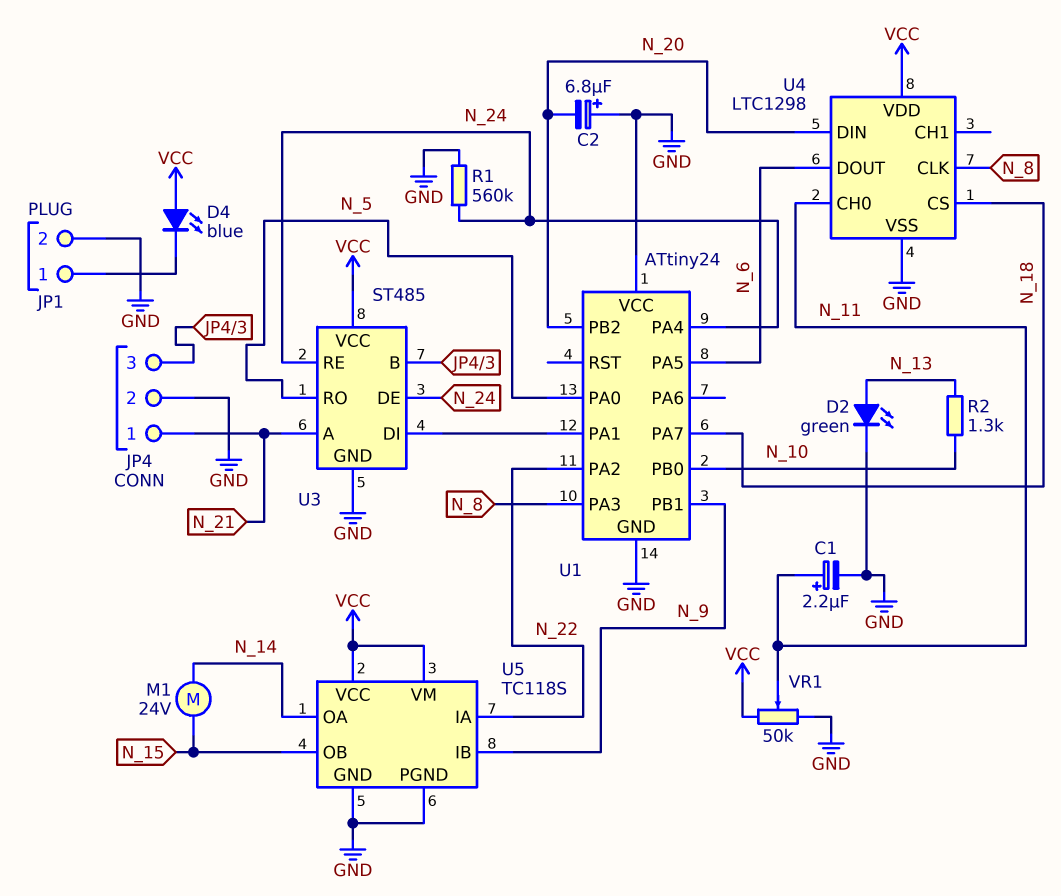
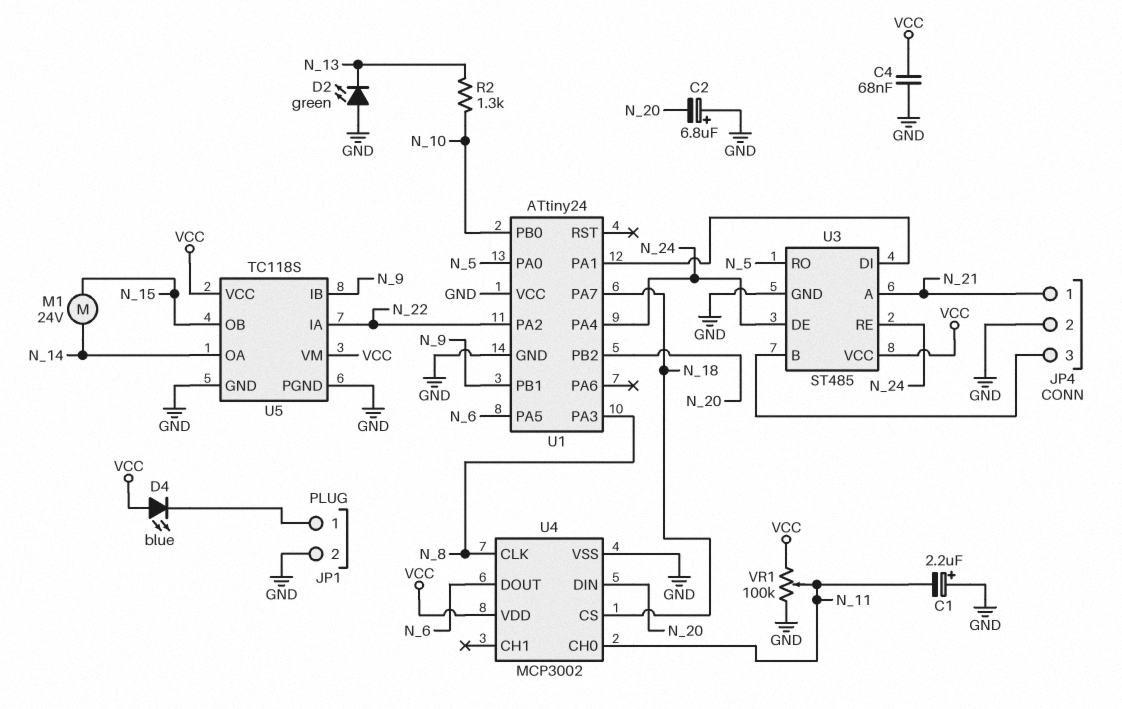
C1: 2.2uF (plus N_11, minus GND) -> 2.2uF (plus GND, minus N_11)
C4: none -> 68nF (GND, VCC)
D2: LED green (A N_13, K GND) -> LED green (A GND, K N_13)
R1: 560k (GND, N_24) -> none
U4: LTC1298 -> MCP3002
VR1: 50k (GND, VCC, wiper N_11) -> 100k (GND, VCC, wiper N_11)

